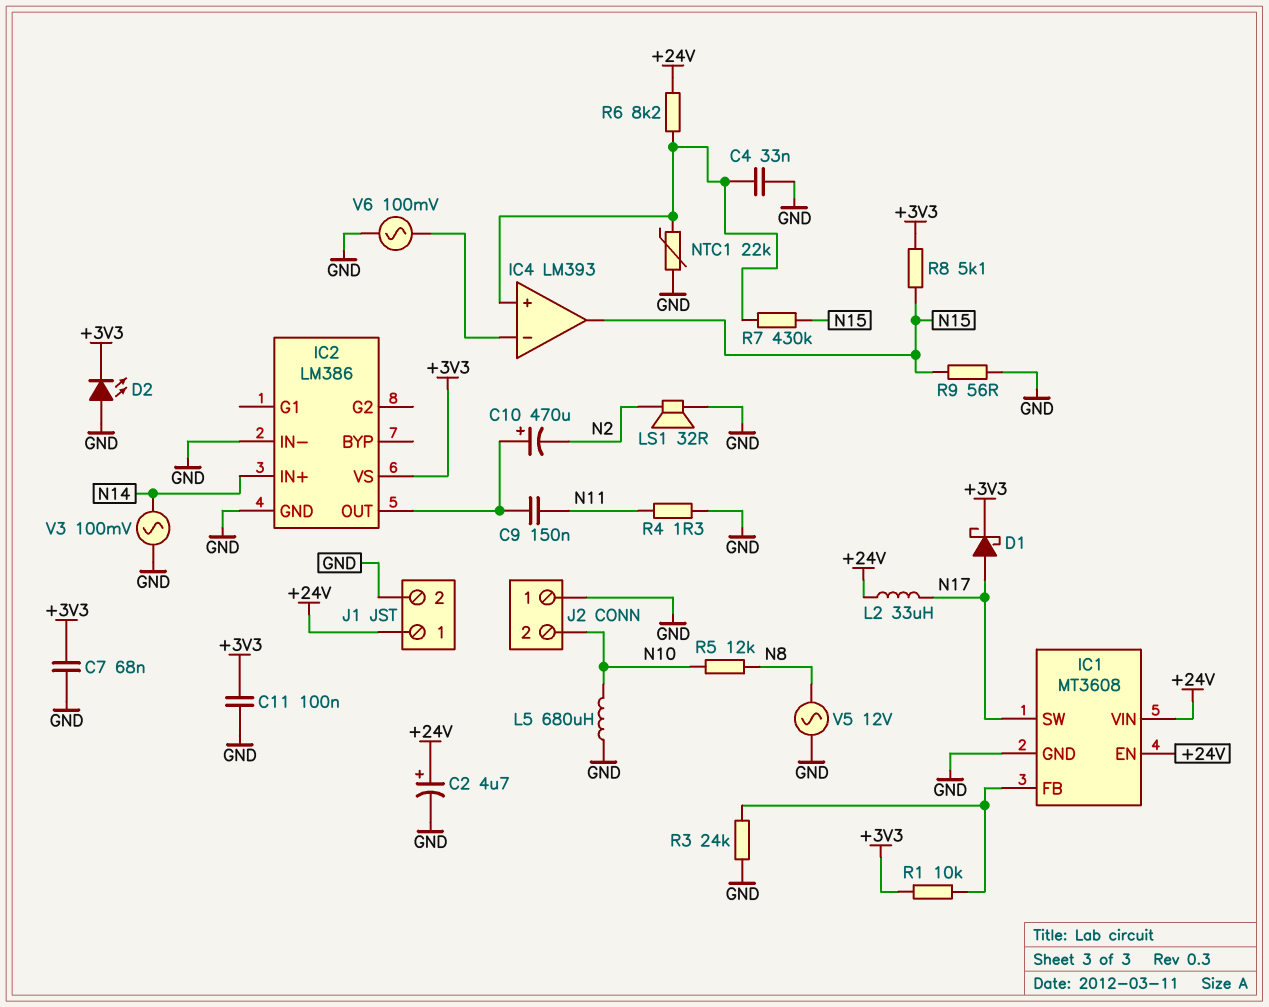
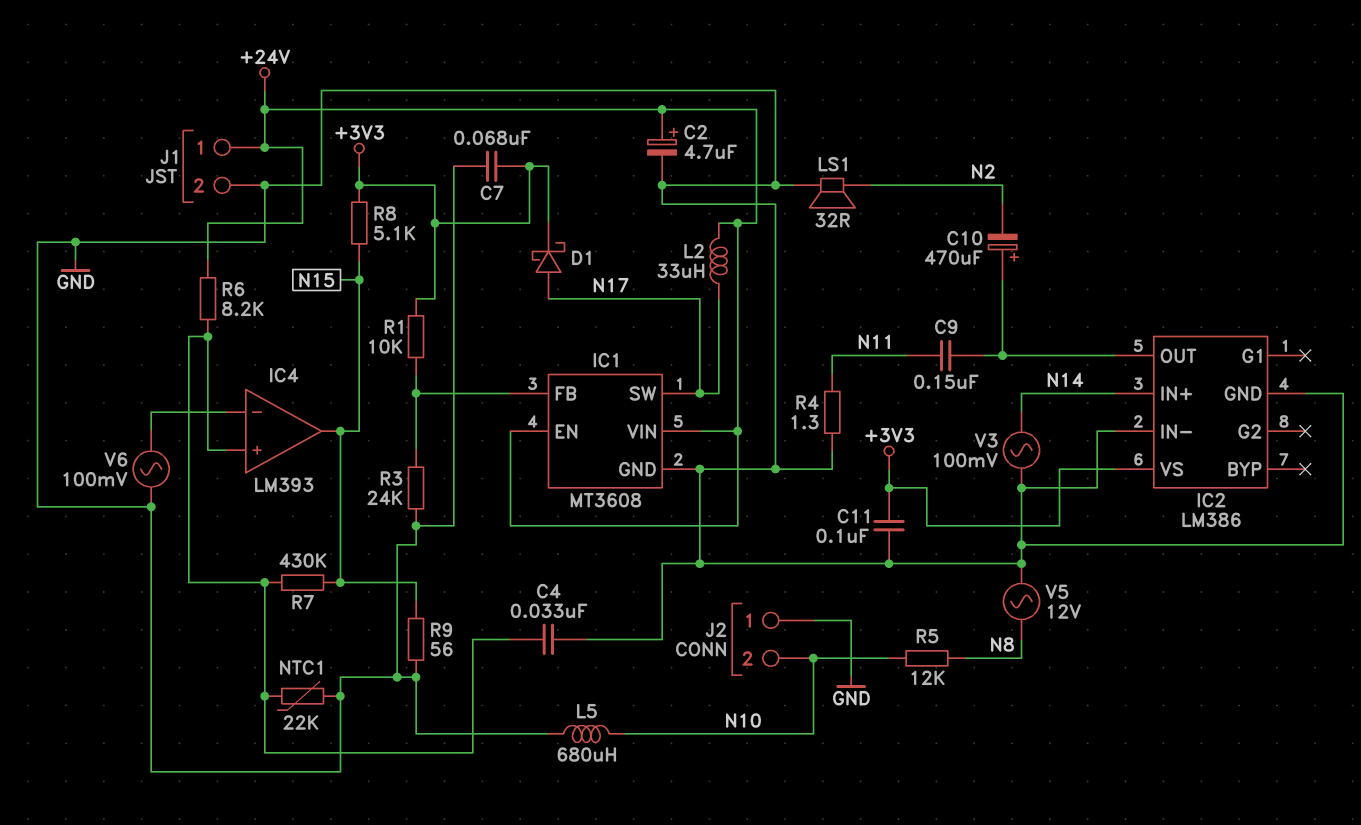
D2: LED (A GND, K +3V3) -> none

